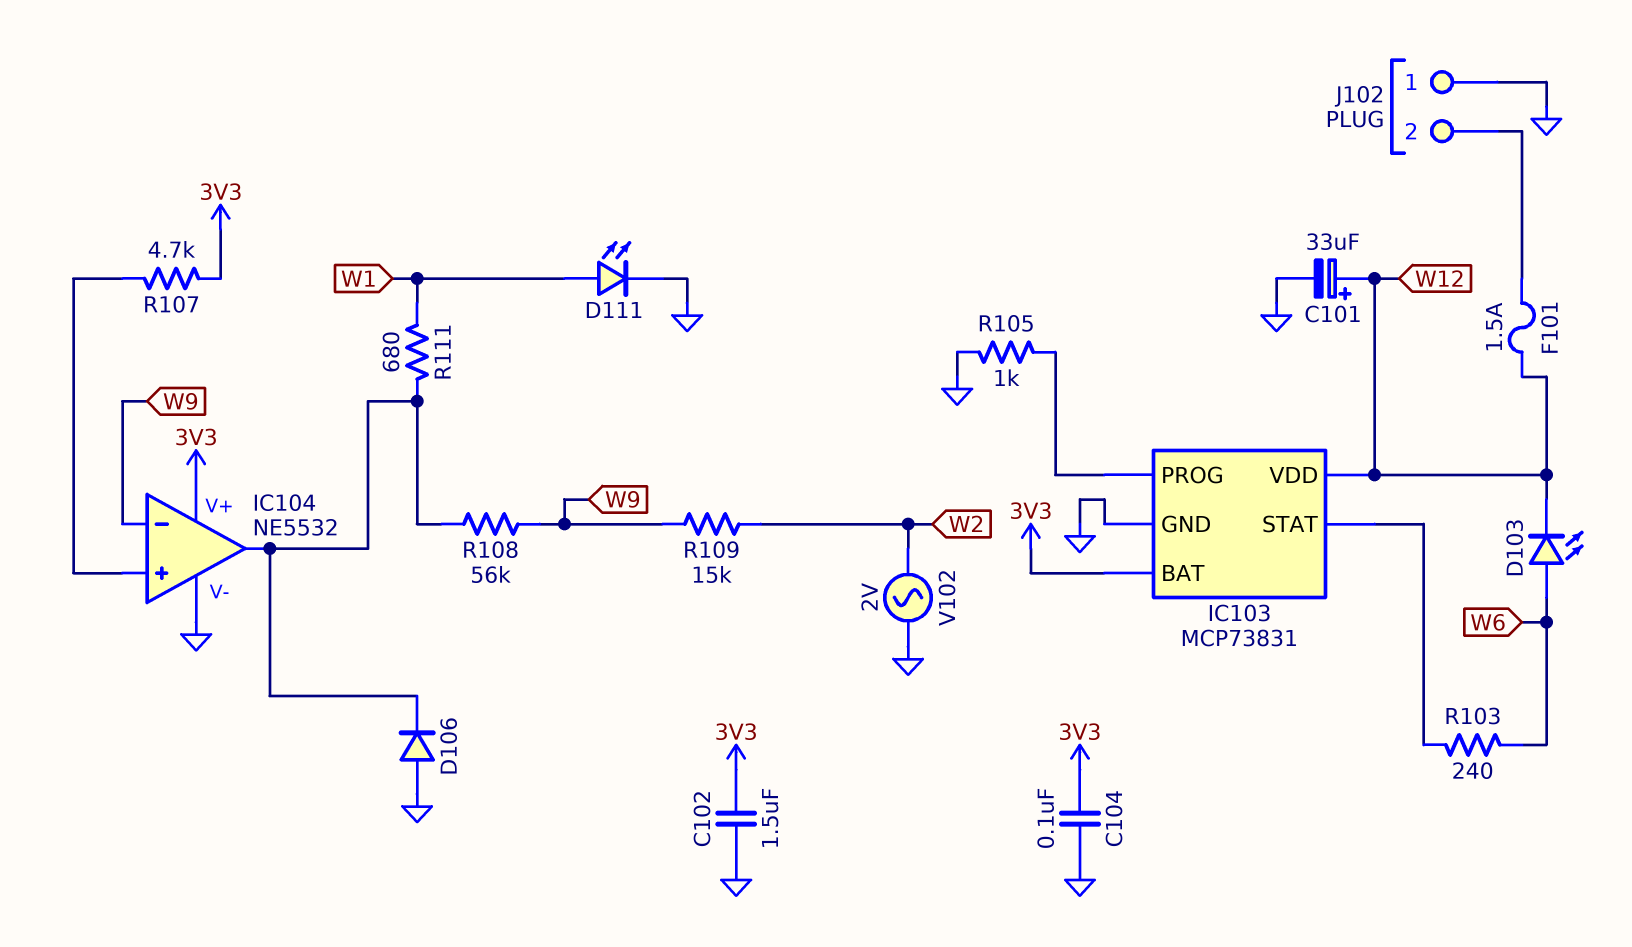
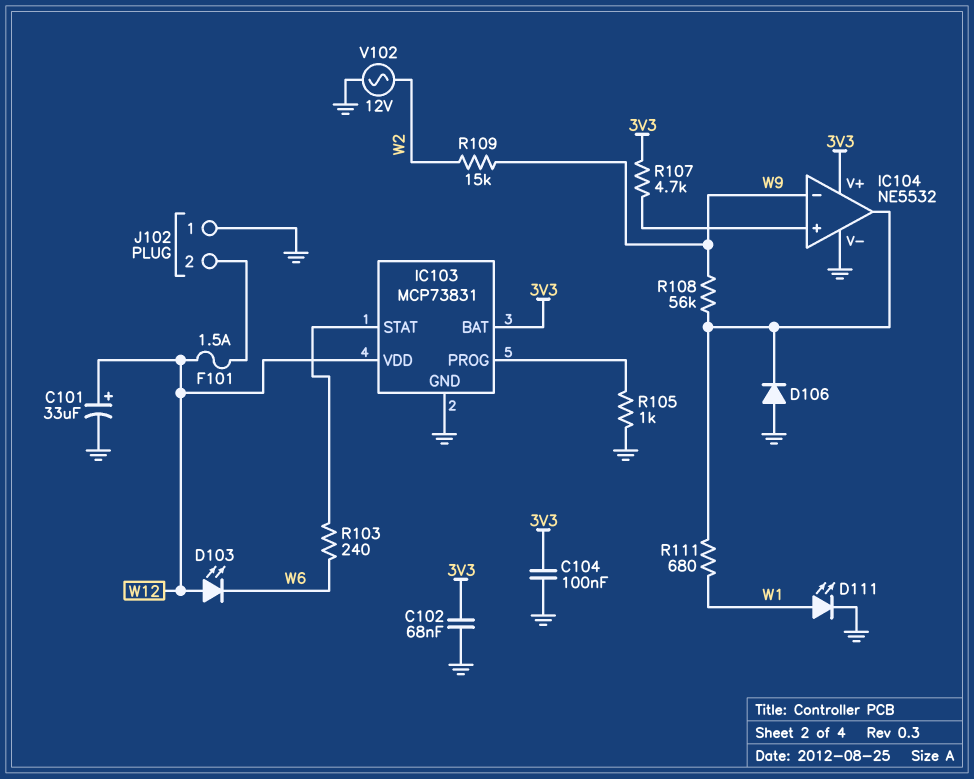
C102: 1.5uF (3V3, GND) -> 68nF (3V3, GND)
D103: LED (A W6, K W12) -> LED (A W12, K W6)
V102: AC 2V (GND, W2) -> AC 12V (GND, W2)

